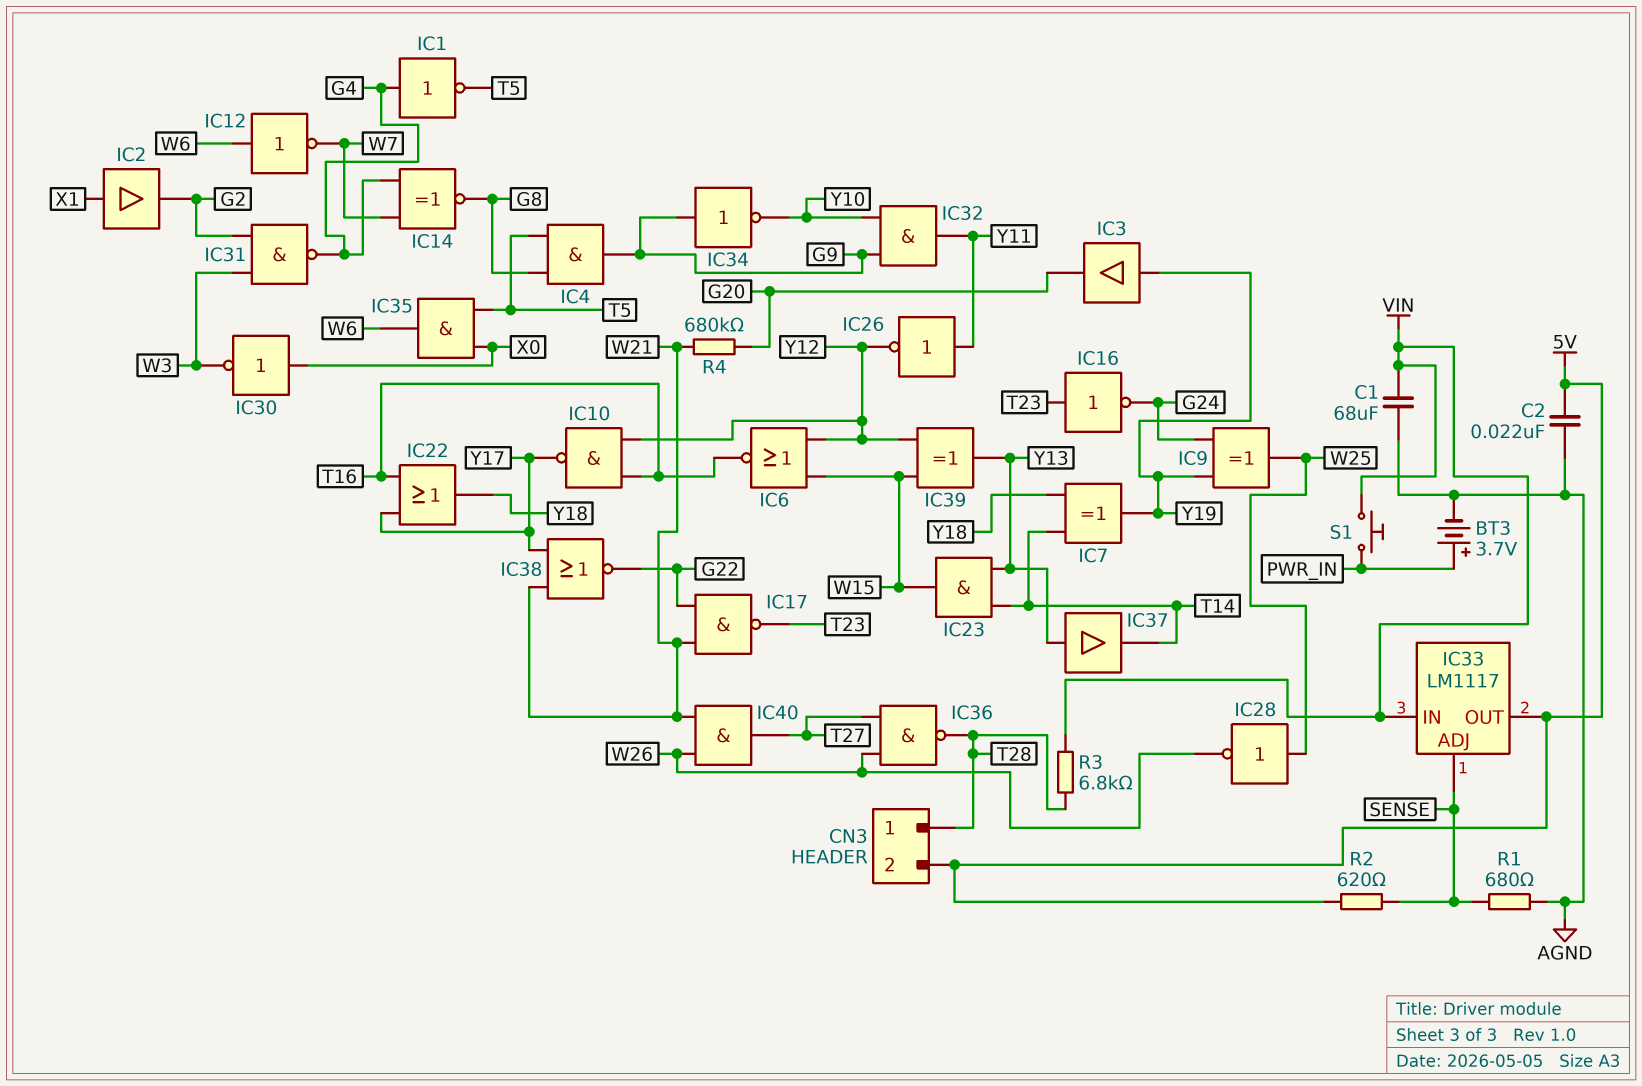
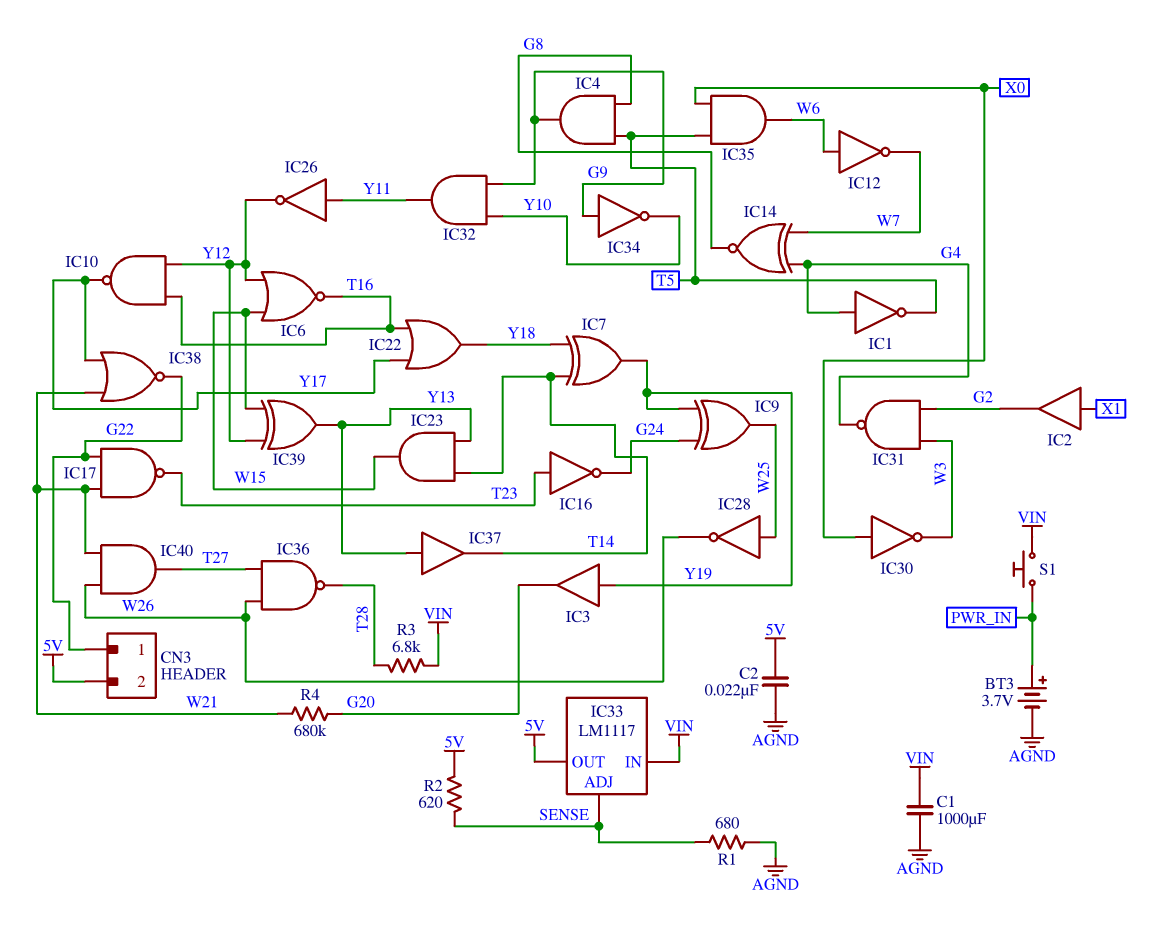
C1: 68uF (AGND, VIN) -> 1000uF (AGND, VIN)
CN3 pin 1: T28 -> G22

